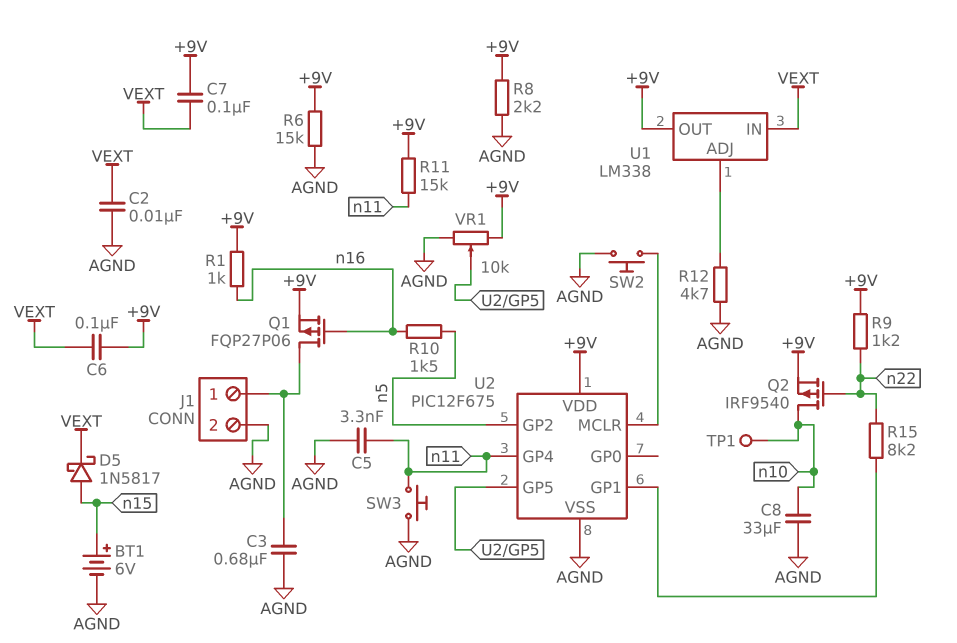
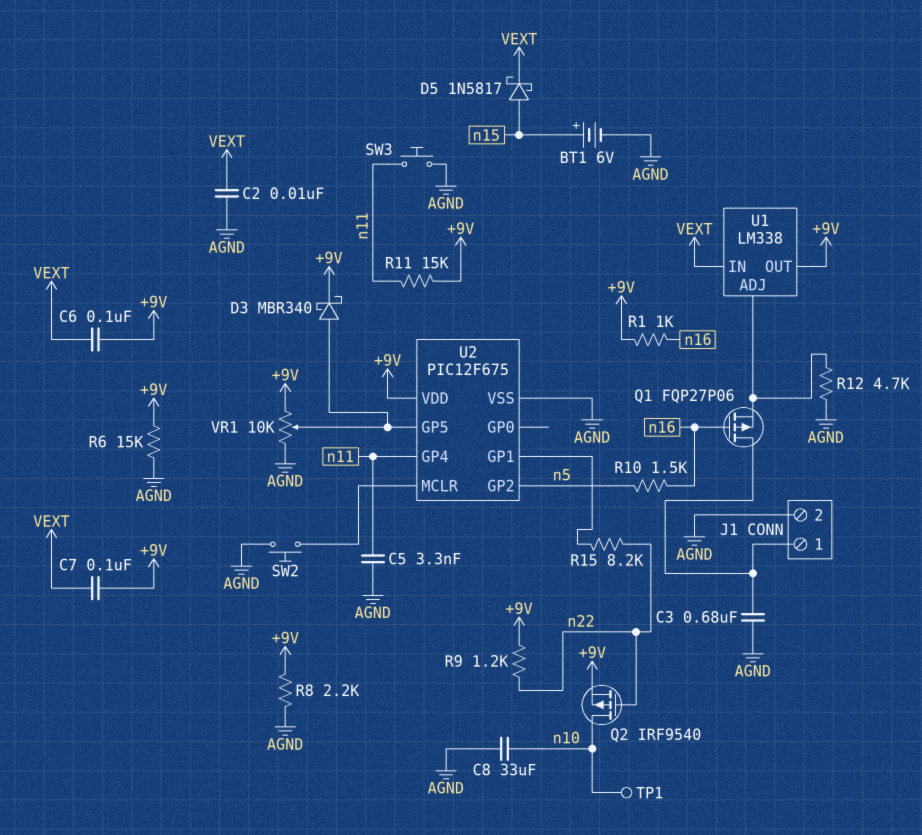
D3: none -> schottky MBR340 (A U2/GP5, K +9V)
Q1: PMOS FQP27P06 (G n16, D J1/1, S +9V) -> PMOS FQP27P06 (G n16, D J1/1, S U1/ADJ)

